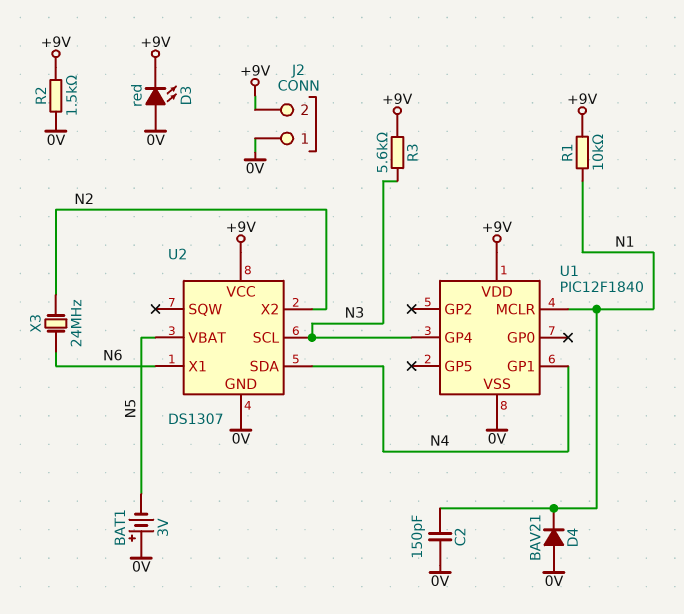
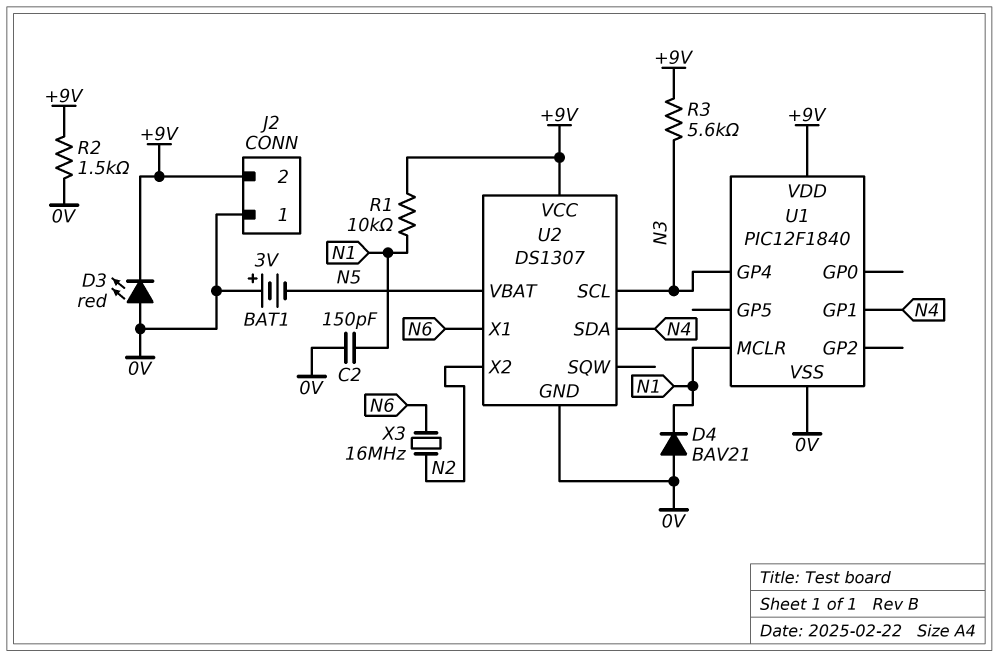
X3: 24MHz (N2, N6) -> 16MHz (N2, N6)

